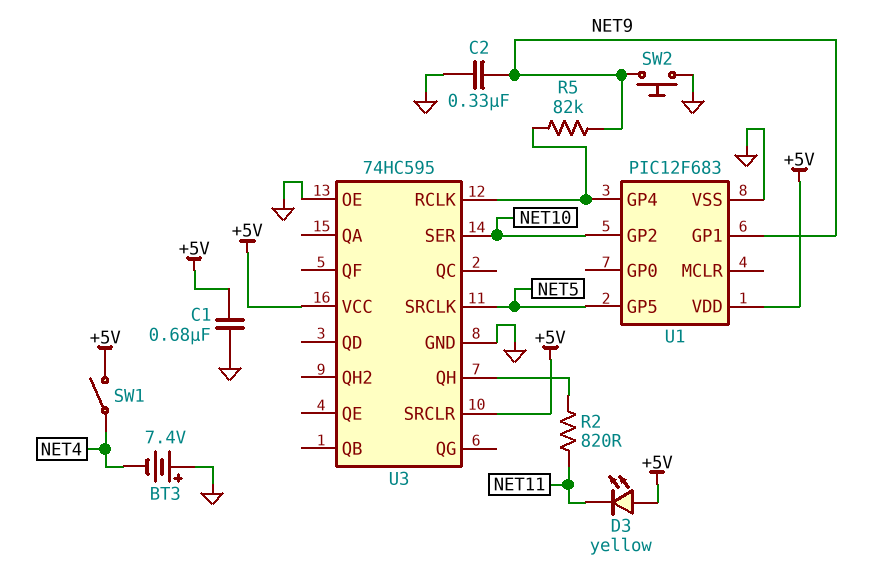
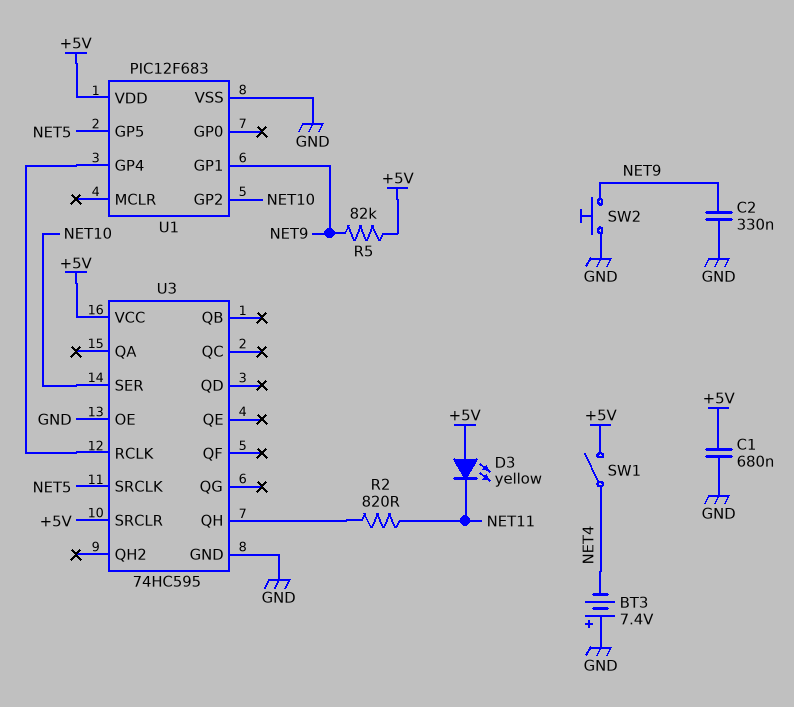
R5: 82k (NET9, U1/GP4) -> 82k (+5V, NET9)

